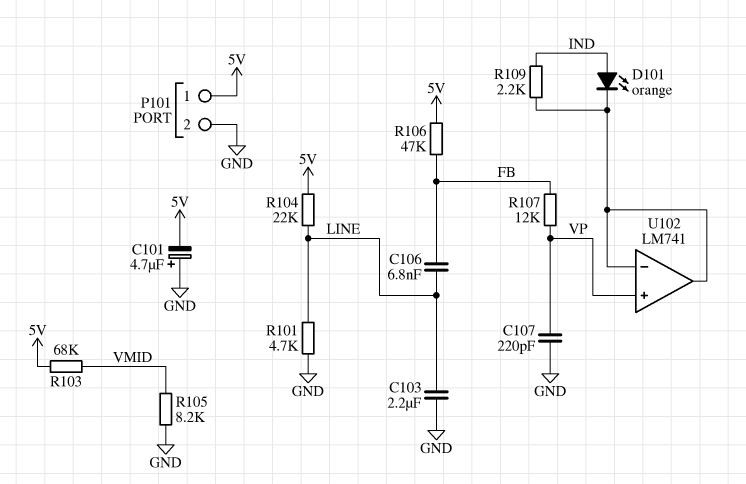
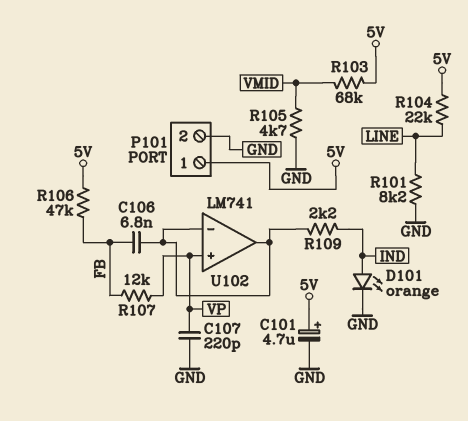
C101: 4.7uF (plus GND, minus 5V) -> 4.7uF (plus 5V, minus GND)
C103: 2.2uF (GND, LINE) -> none
C106: 6.8nF (FB, LINE) -> 6.8nF (FB, U102/in-)
D101: LED orange (A IND, K U102/in-) -> LED orange (A IND, K GND)
R101: 4.7k (GND, LINE) -> 8.2k (GND, LINE)
R105: 8.2k (GND, VMID) -> 4.7k (GND, VMID)

